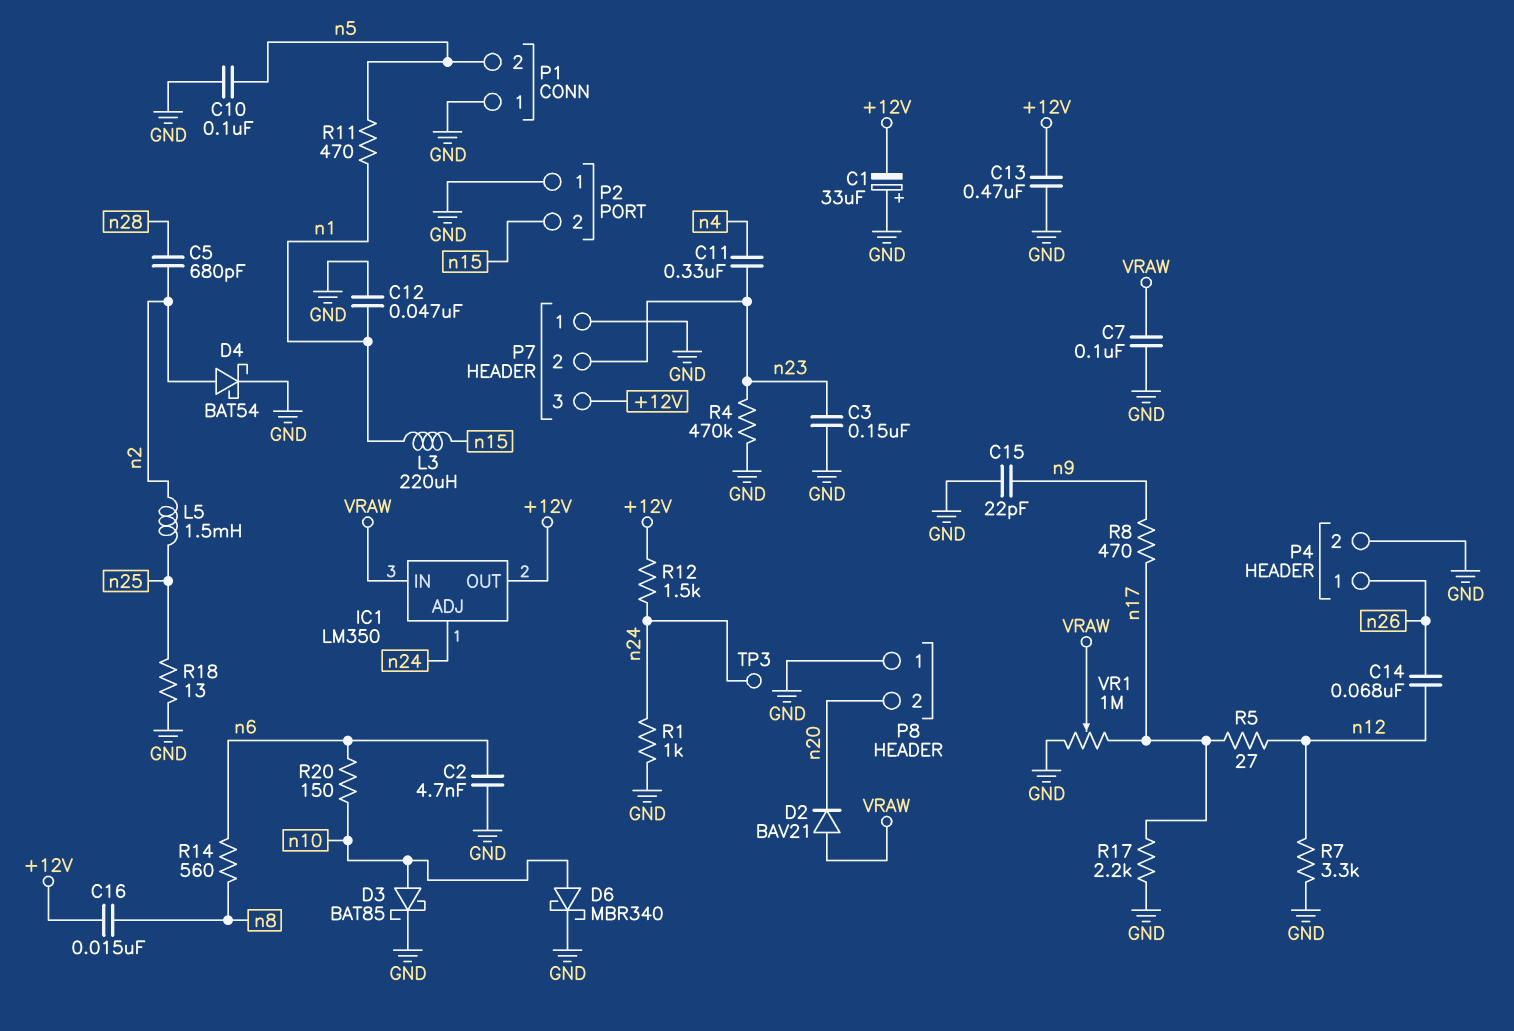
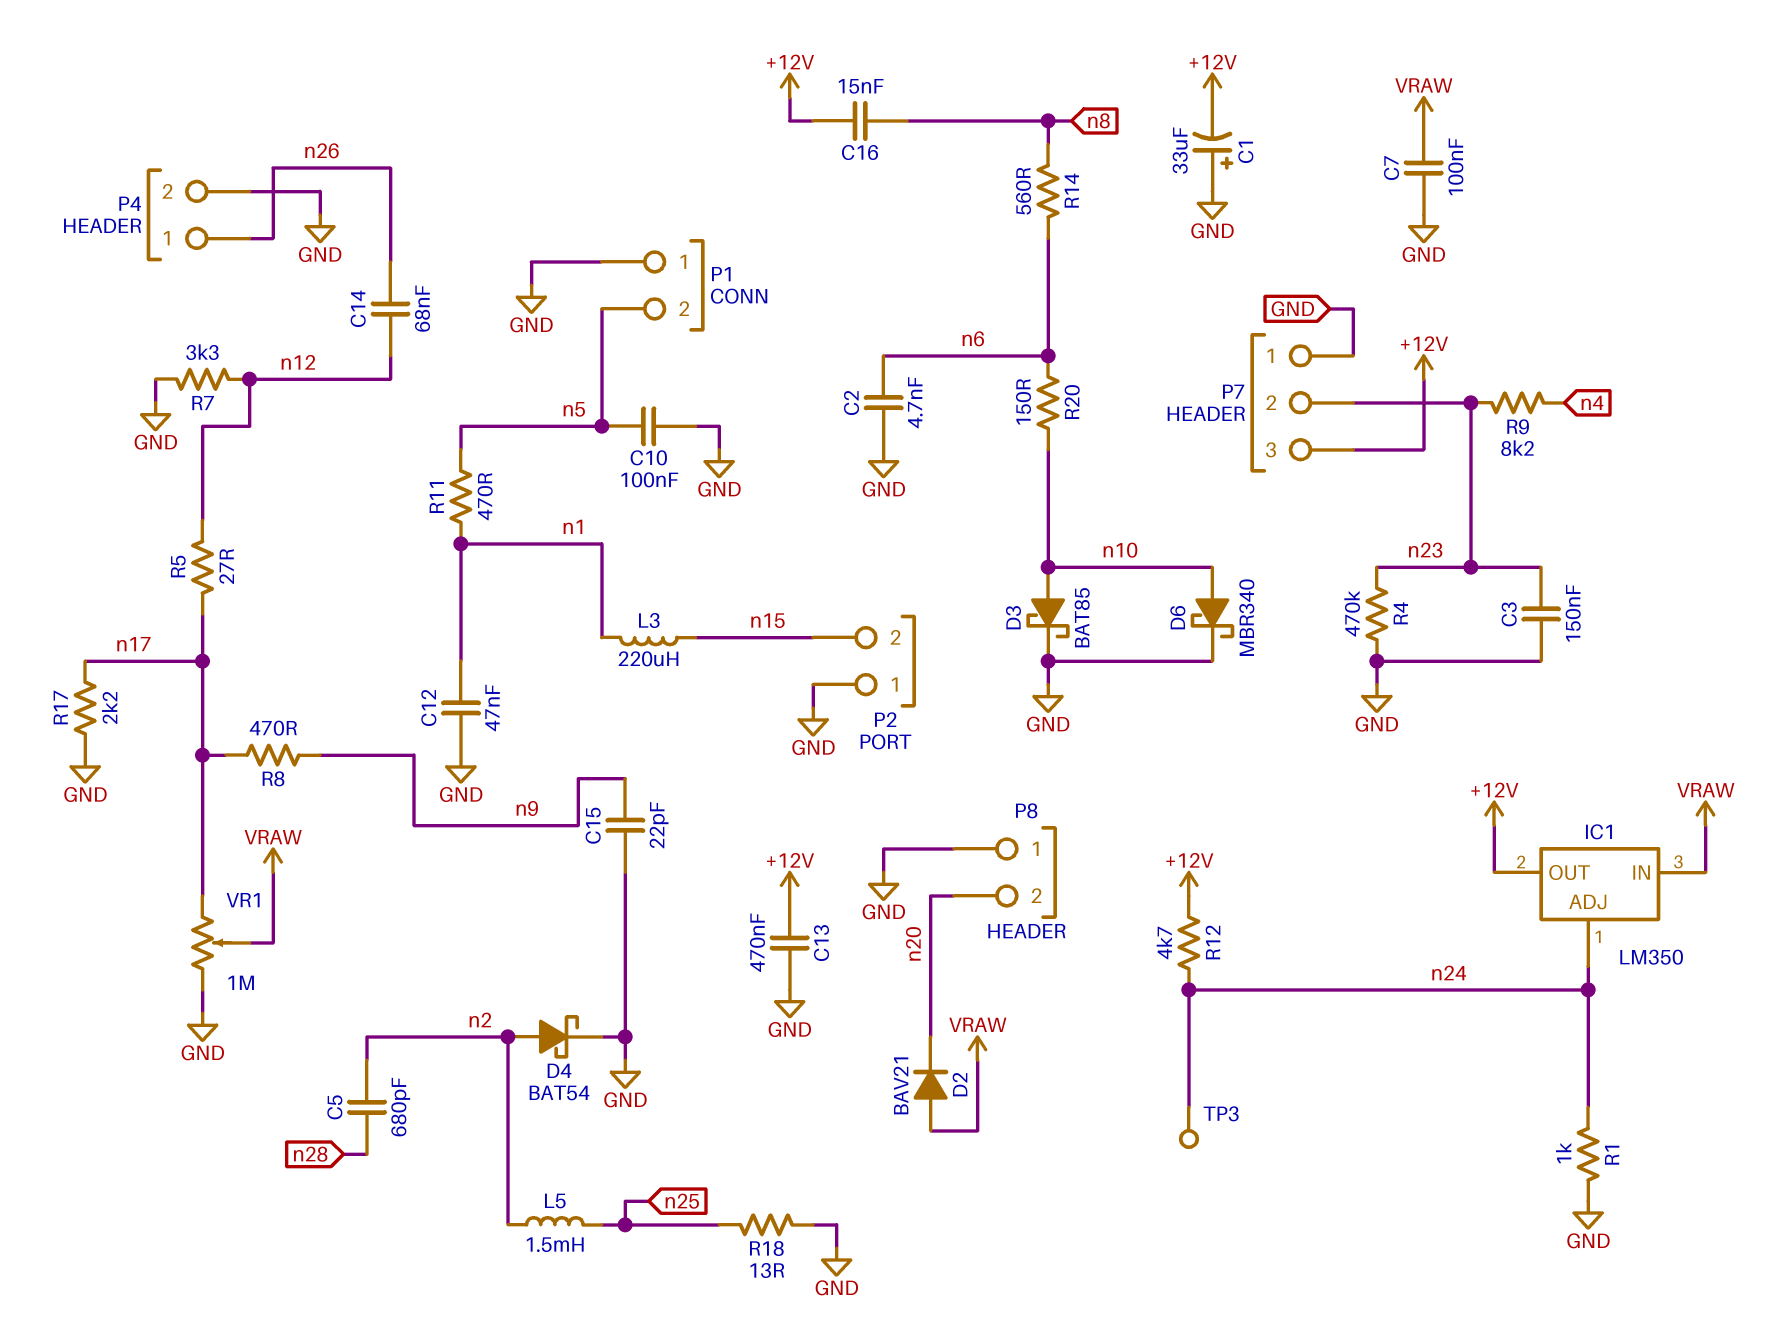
C11: 330nF (n4, n23) -> none
R9: none -> 8.2k (n4, n23)
R12: 1.5k (+12V, n24) -> 4.7k (+12V, n24)

